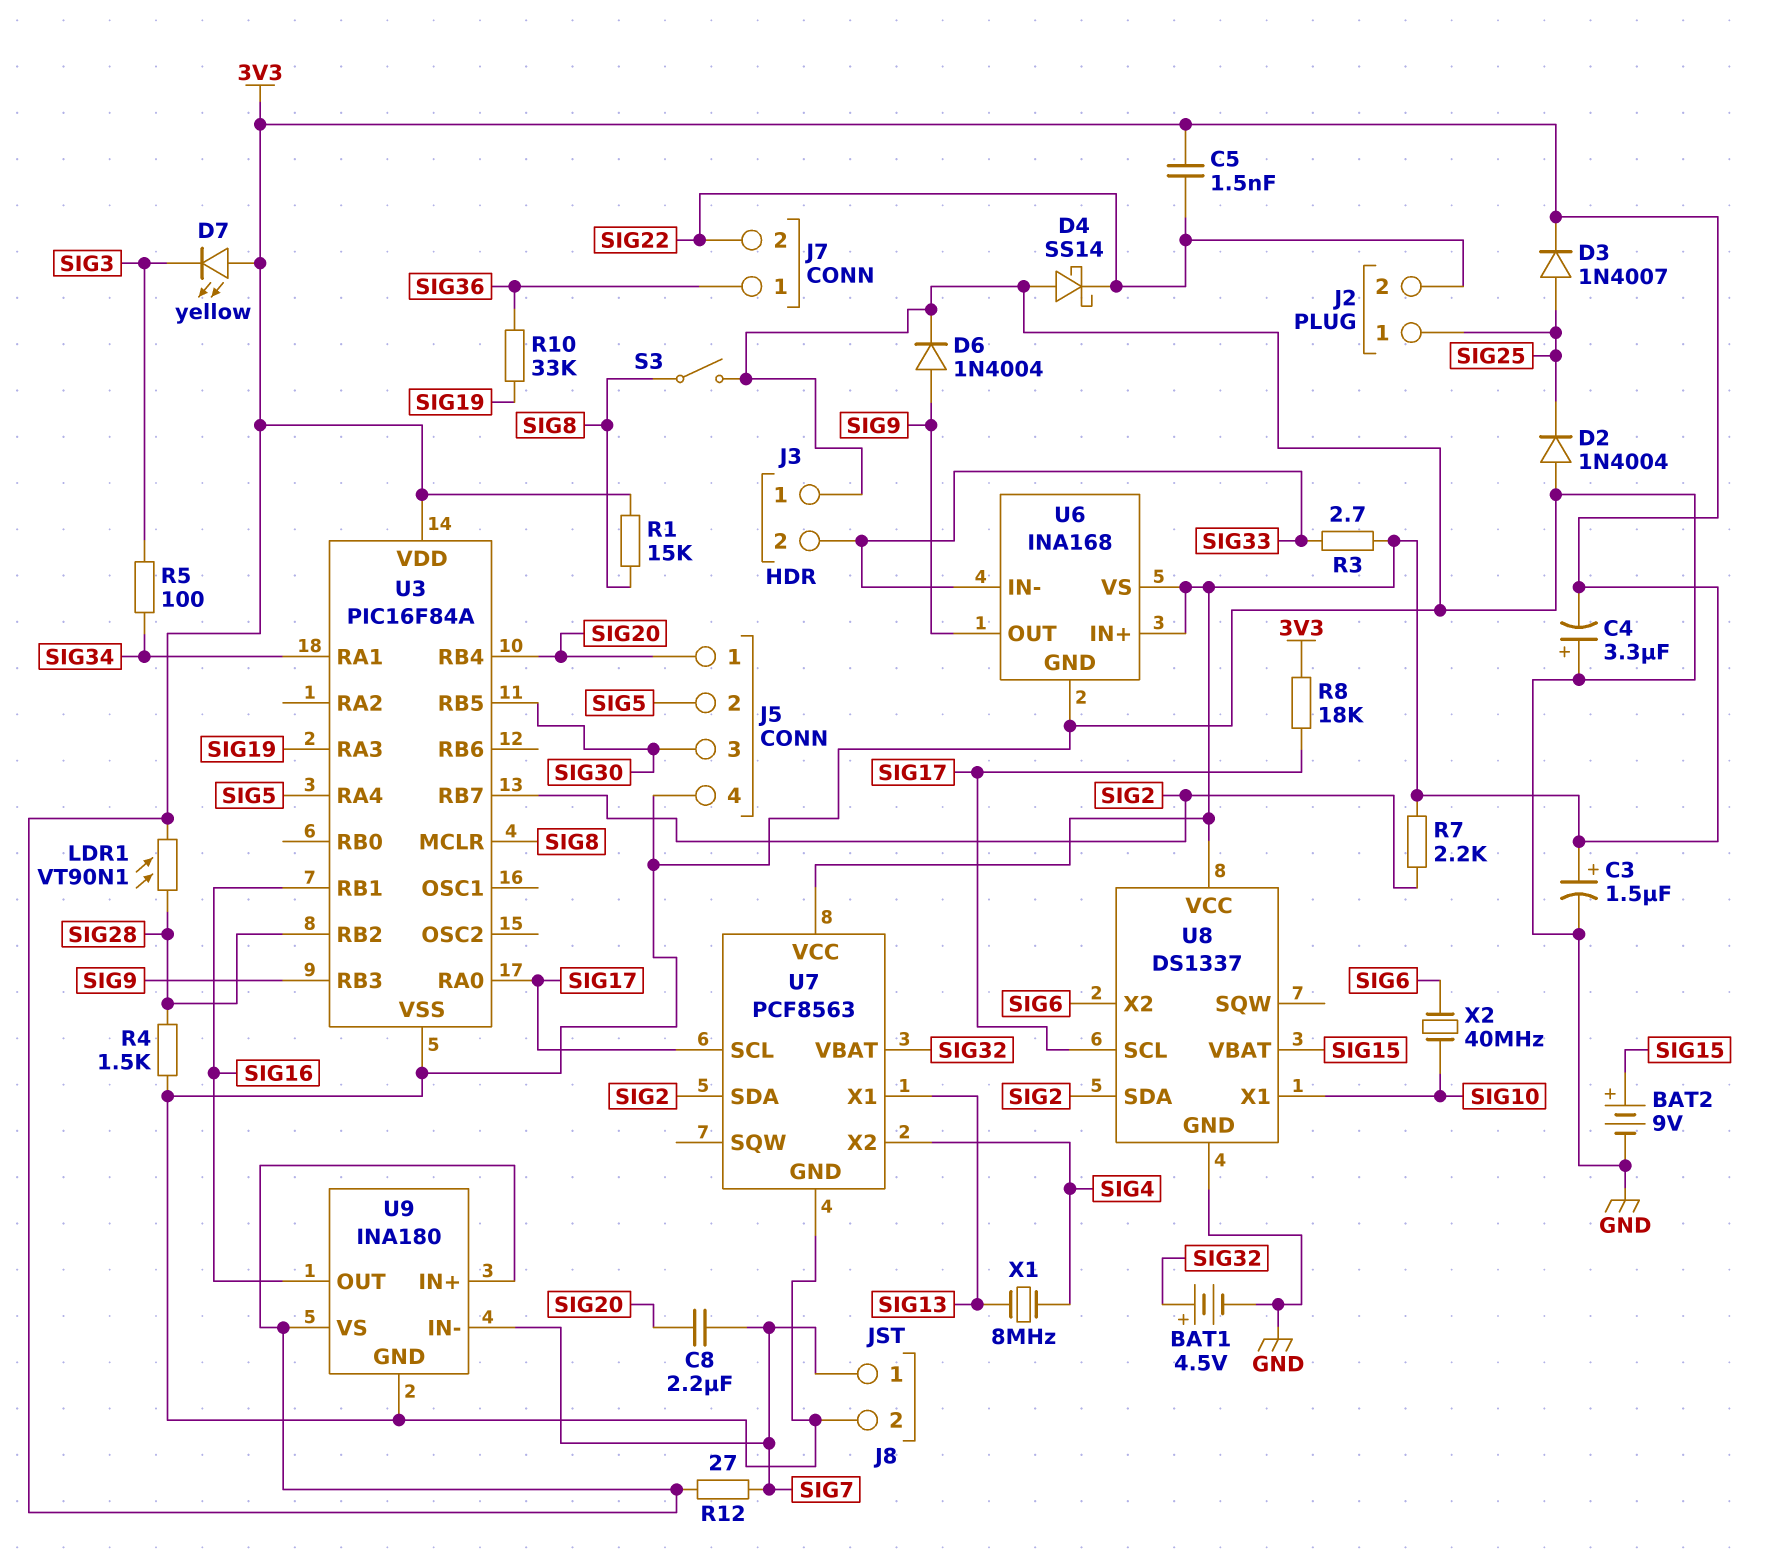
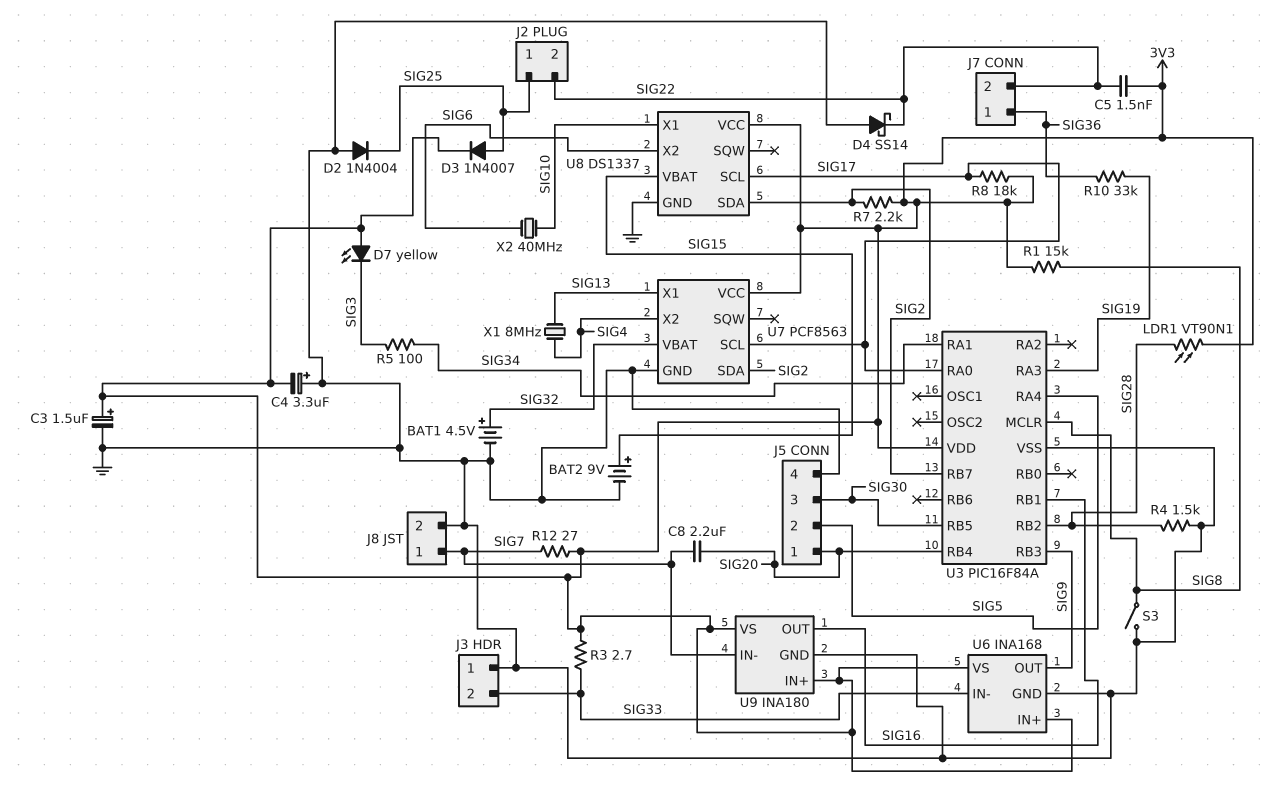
D6: diode 1N4004 (A SIG9, K GND) -> none

